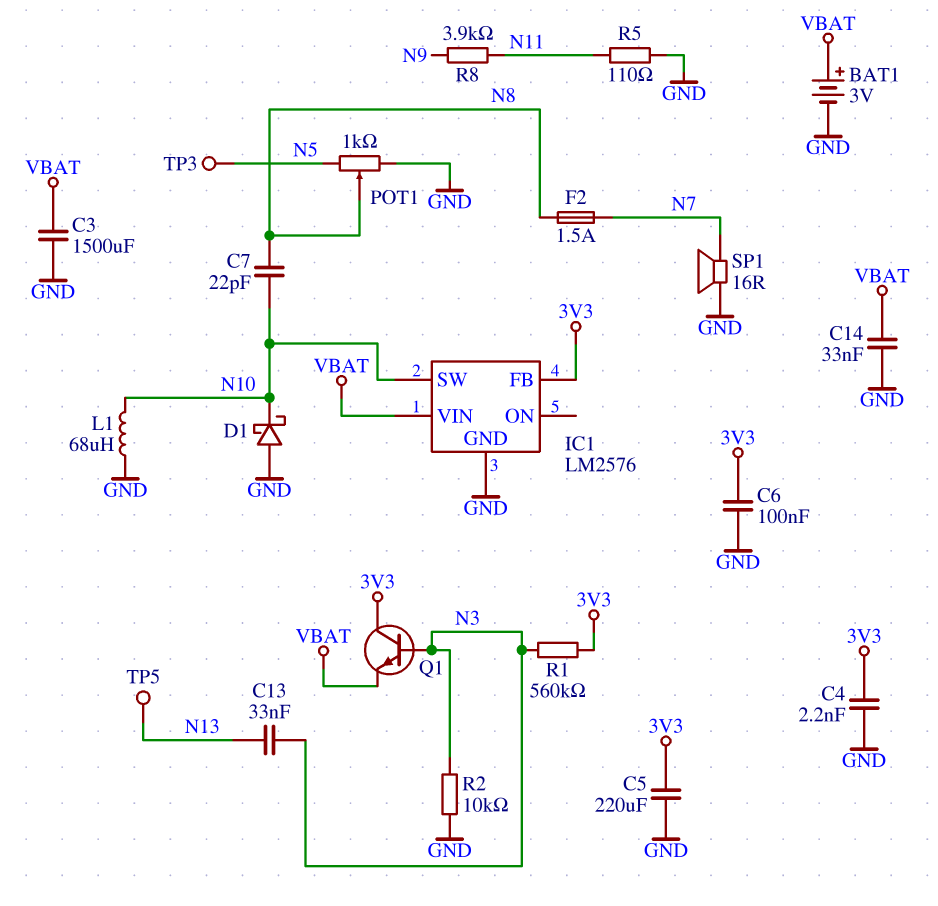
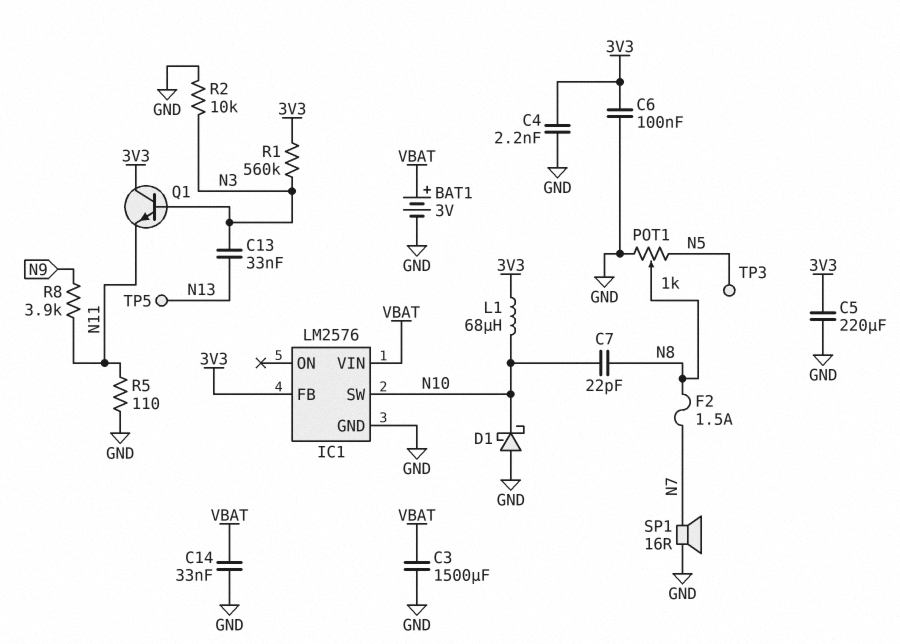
L1: 68uH (GND, N10) -> 68uH (3V3, N10)
Q1: NPN (B N3, C 3V3, E VBAT) -> NPN (B N3, C 3V3, E N11)

